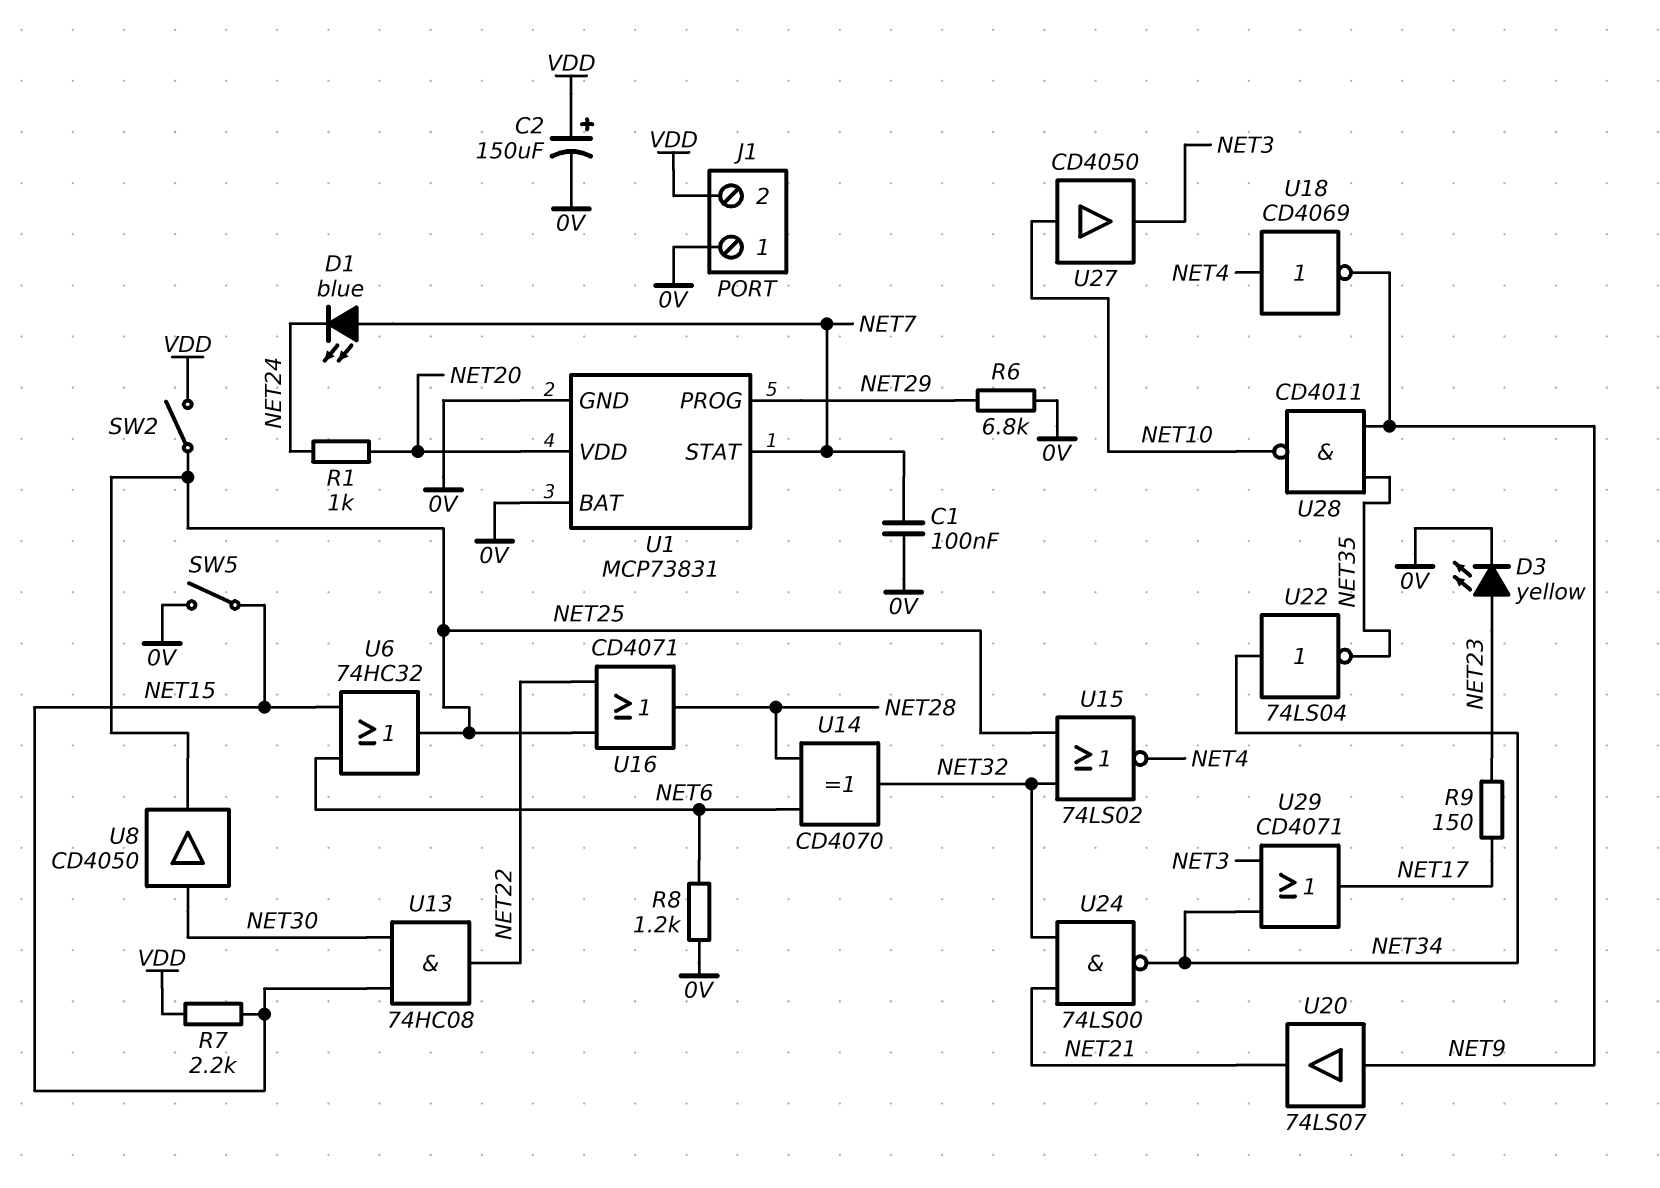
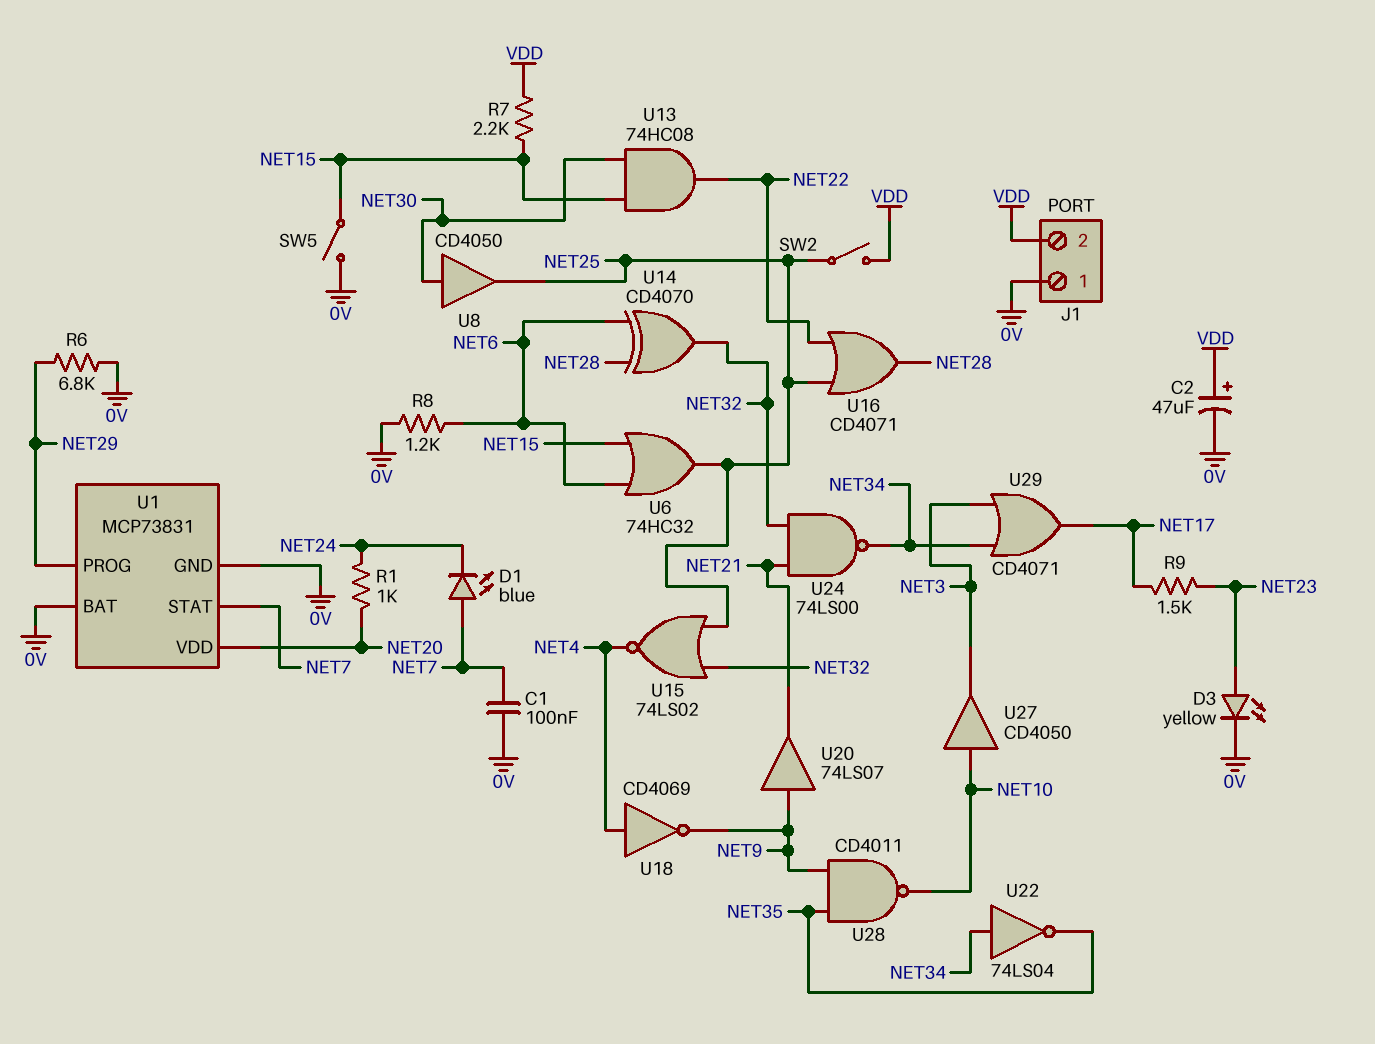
C2: 150uF (plus VDD, minus 0V) -> 47uF (plus VDD, minus 0V)
R9: 150 (NET17, NET23) -> 1.5k (NET17, NET23)

